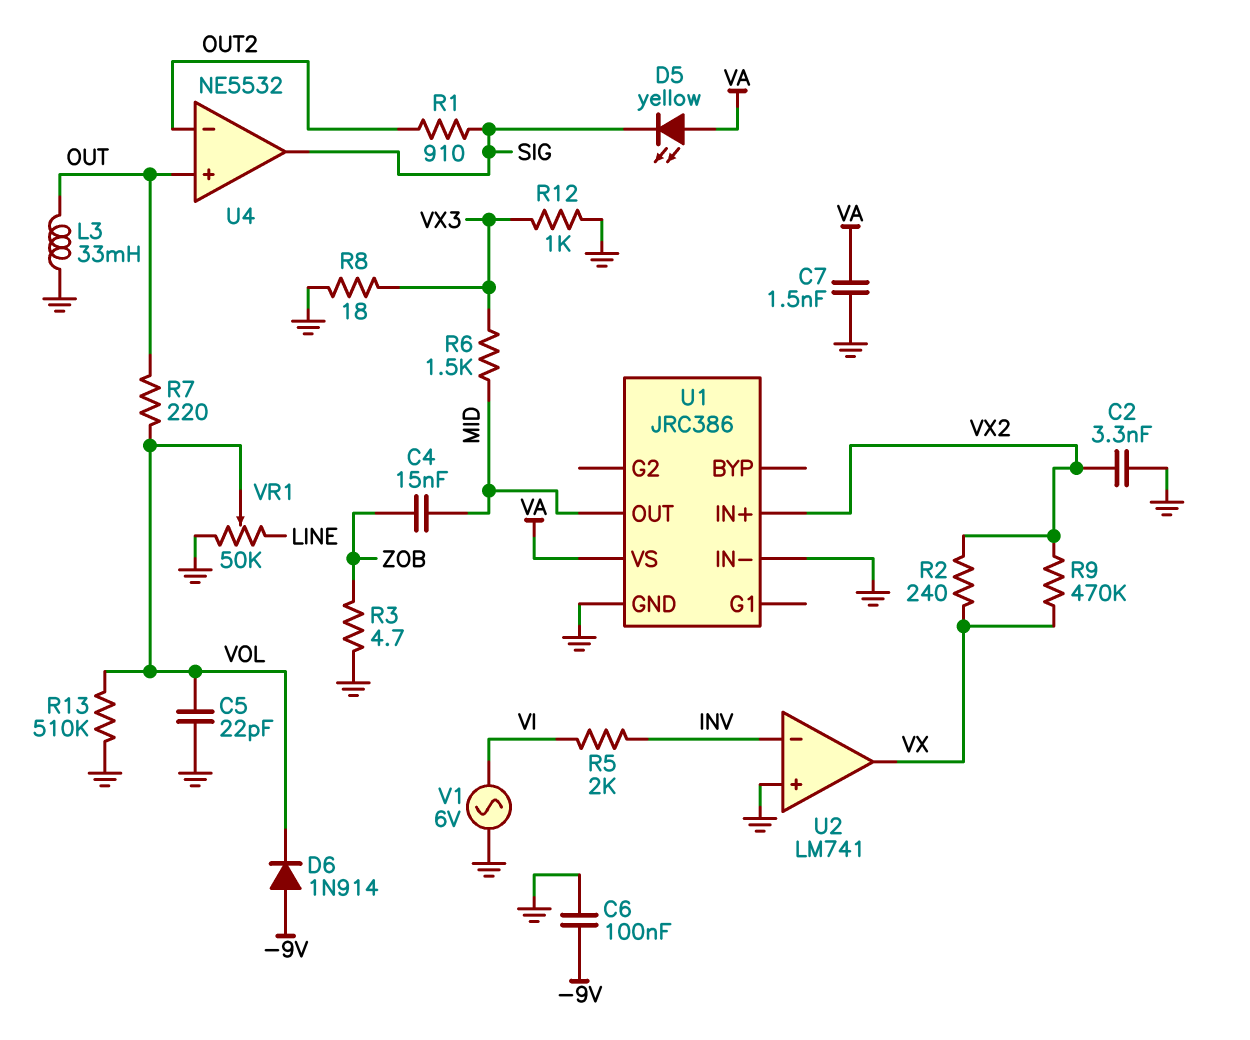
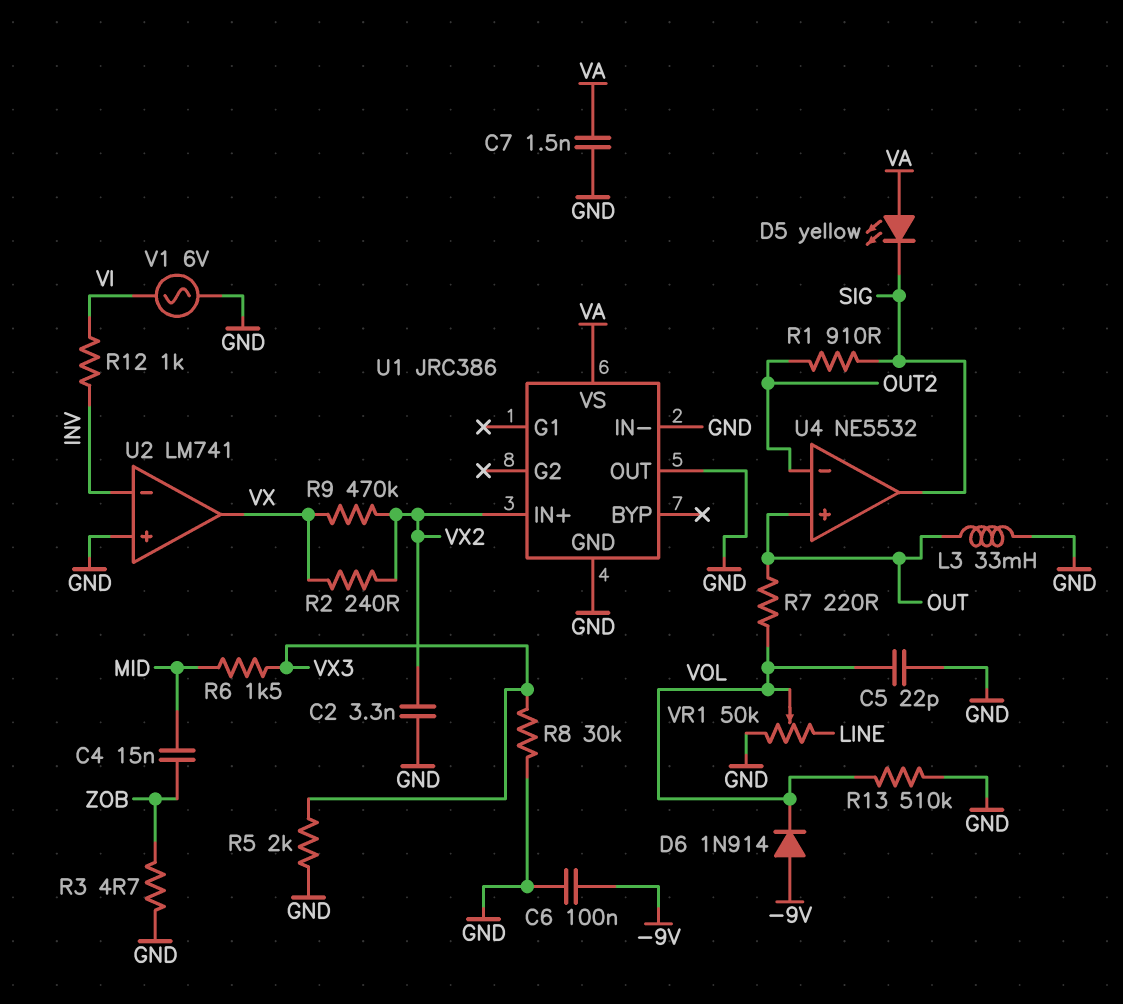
R5: 2k (INV, VI) -> 2k (GND, VX3)
R8: 18 (GND, VX3) -> 30k (GND, VX3)
R12: 1k (GND, VX3) -> 1k (INV, VI)
U1 pin OUT: MID -> GND

